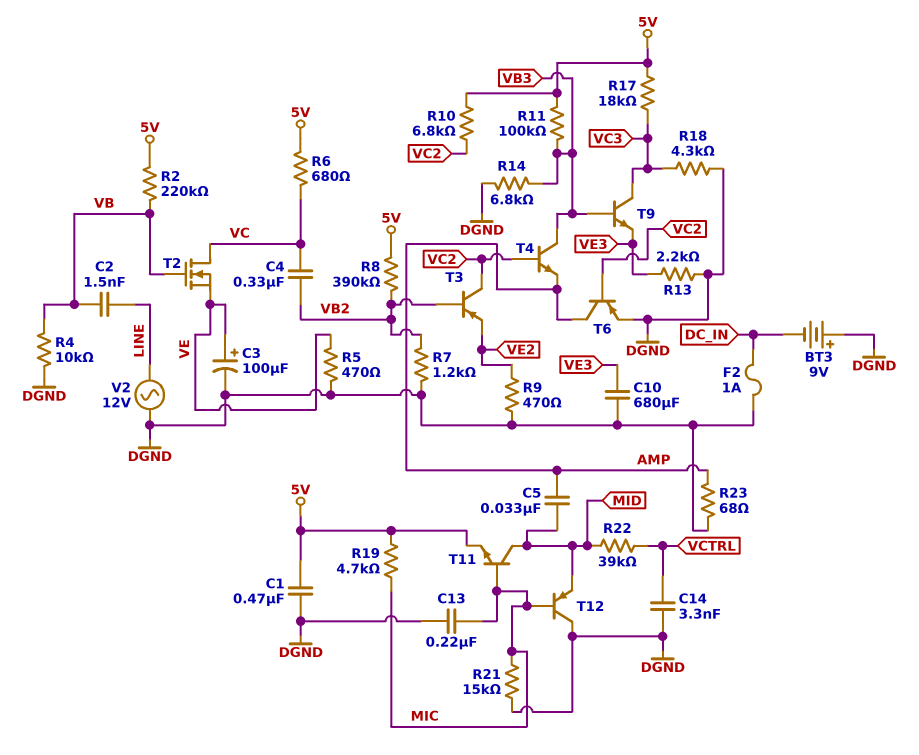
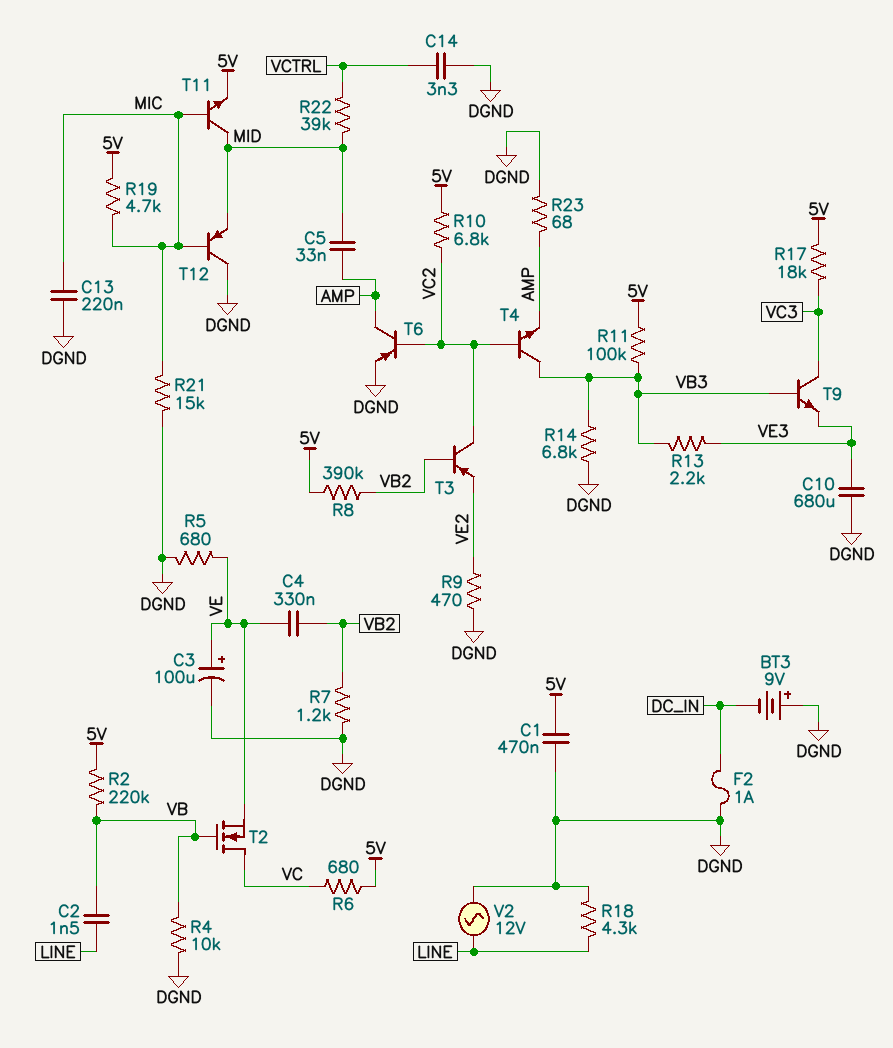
C4: 330nF (VB2, VC) -> 330nF (VB2, VE)
R5: 470 (DGND, VE) -> 680 (DGND, VE)
R13: 2.2k (DGND, VE3) -> 2.2k (VB3, VE3)
R18: 4.3k (DGND, VC3) -> 4.3k (DGND, LINE)

